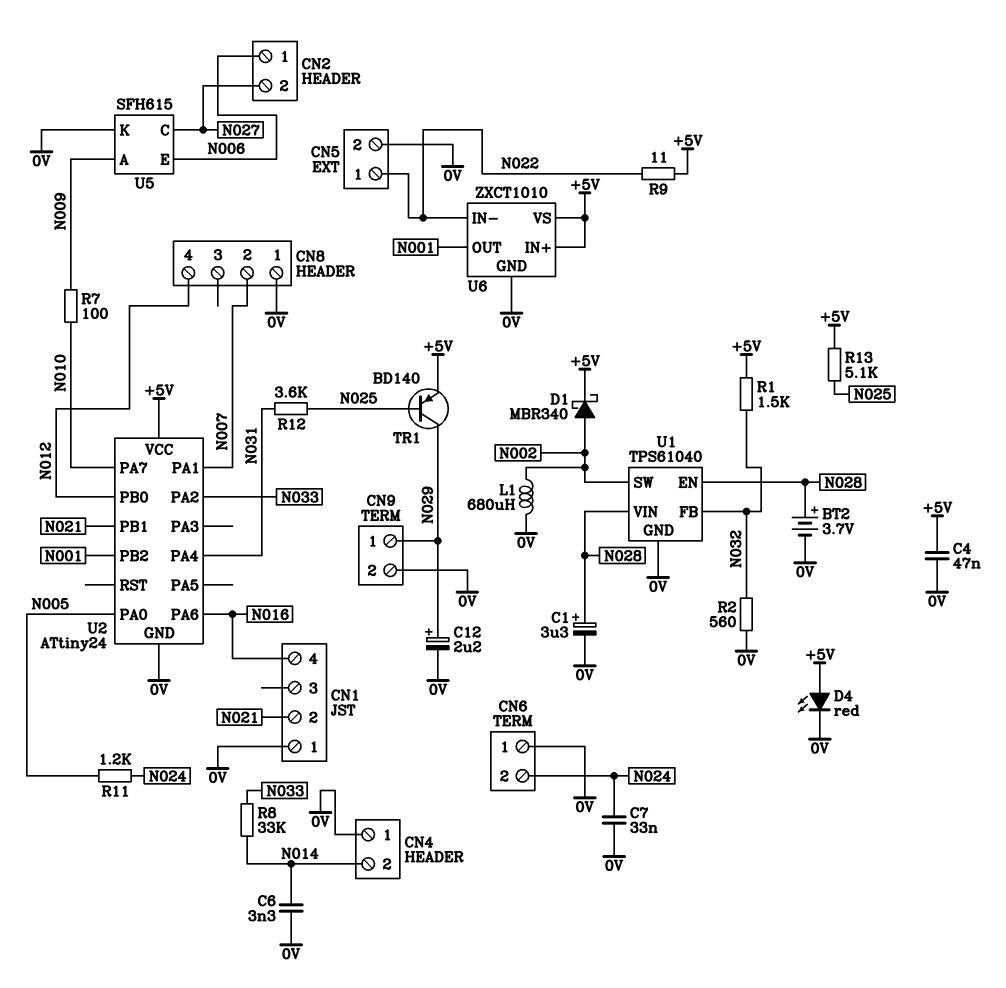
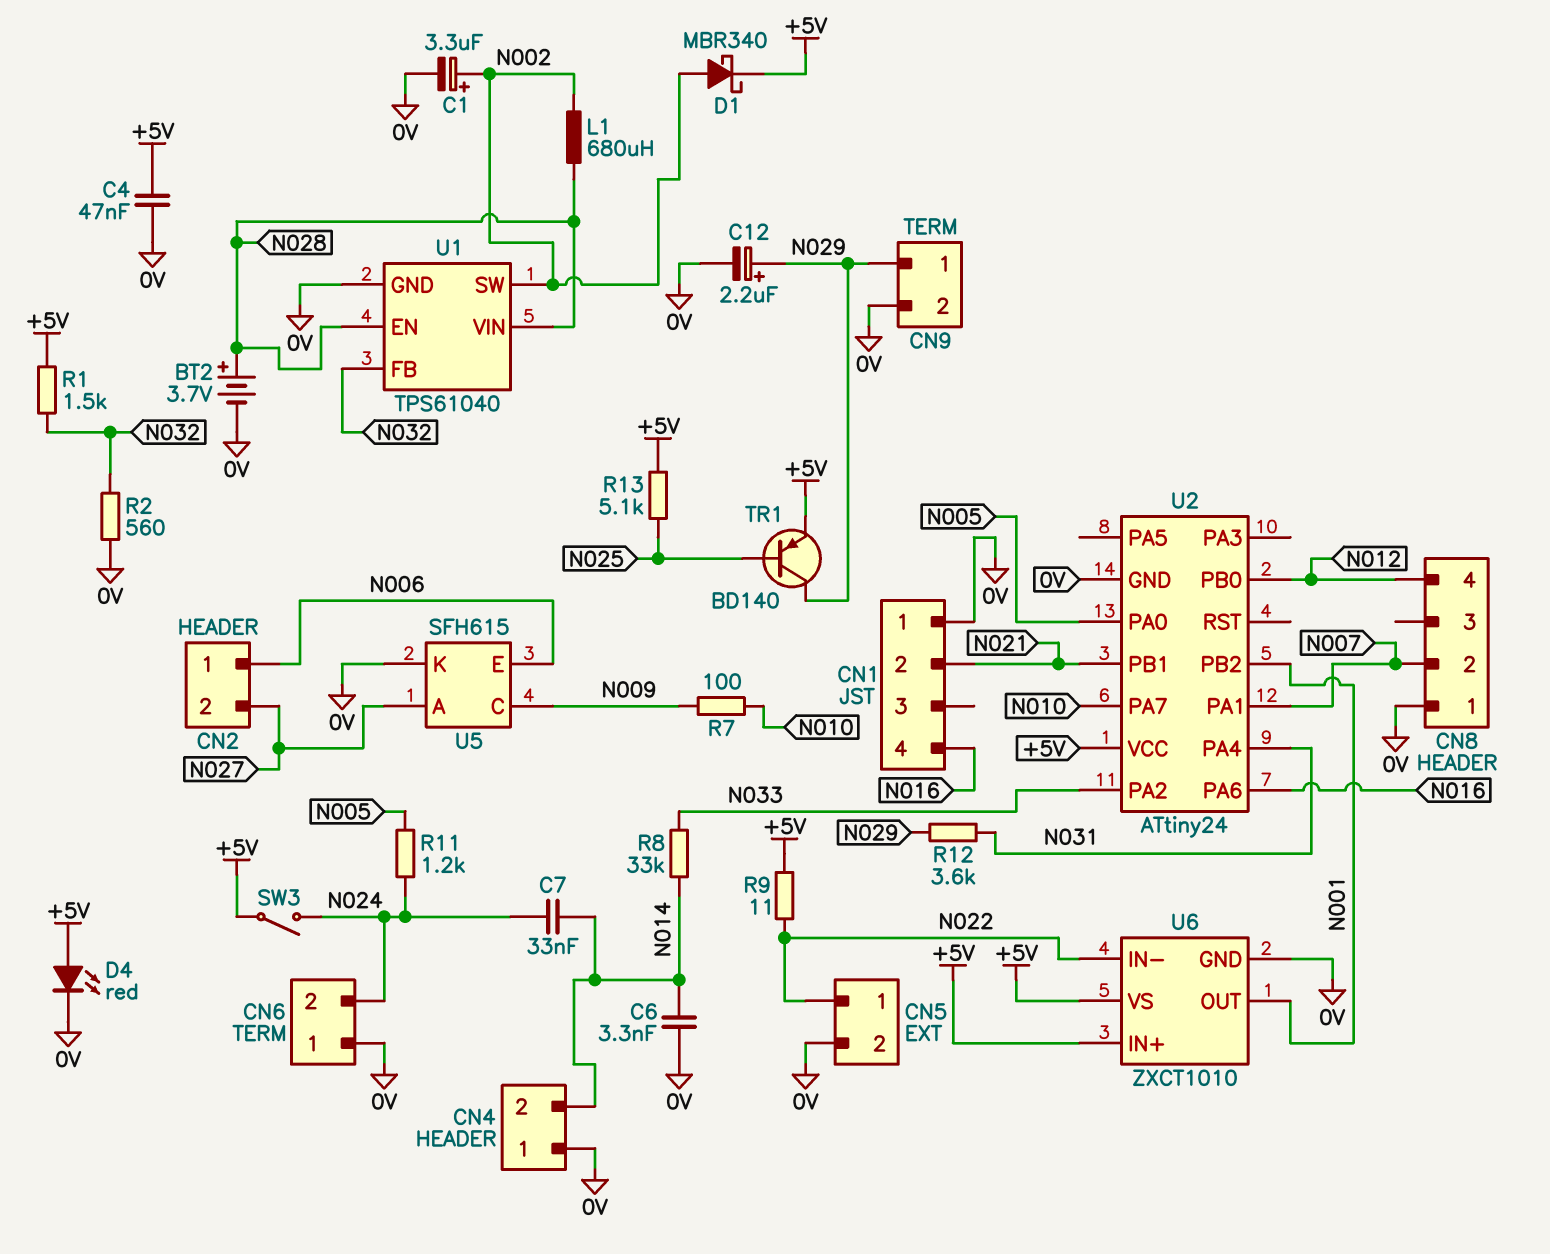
C1: 3.3uF (plus N028, minus 0V) -> 3.3uF (plus N002, minus 0V)
C7: 33nF (0V, N024) -> 33nF (N014, N024)
L1: 680uH (0V, N002) -> 680uH (N002, N028)
R12: 3.6k (N025, N031) -> 3.6k (N029, N031)
SW3: none -> switch (+5V, N024)
U5 pin A: N009 -> N027
U5 pin C: N027 -> N009

